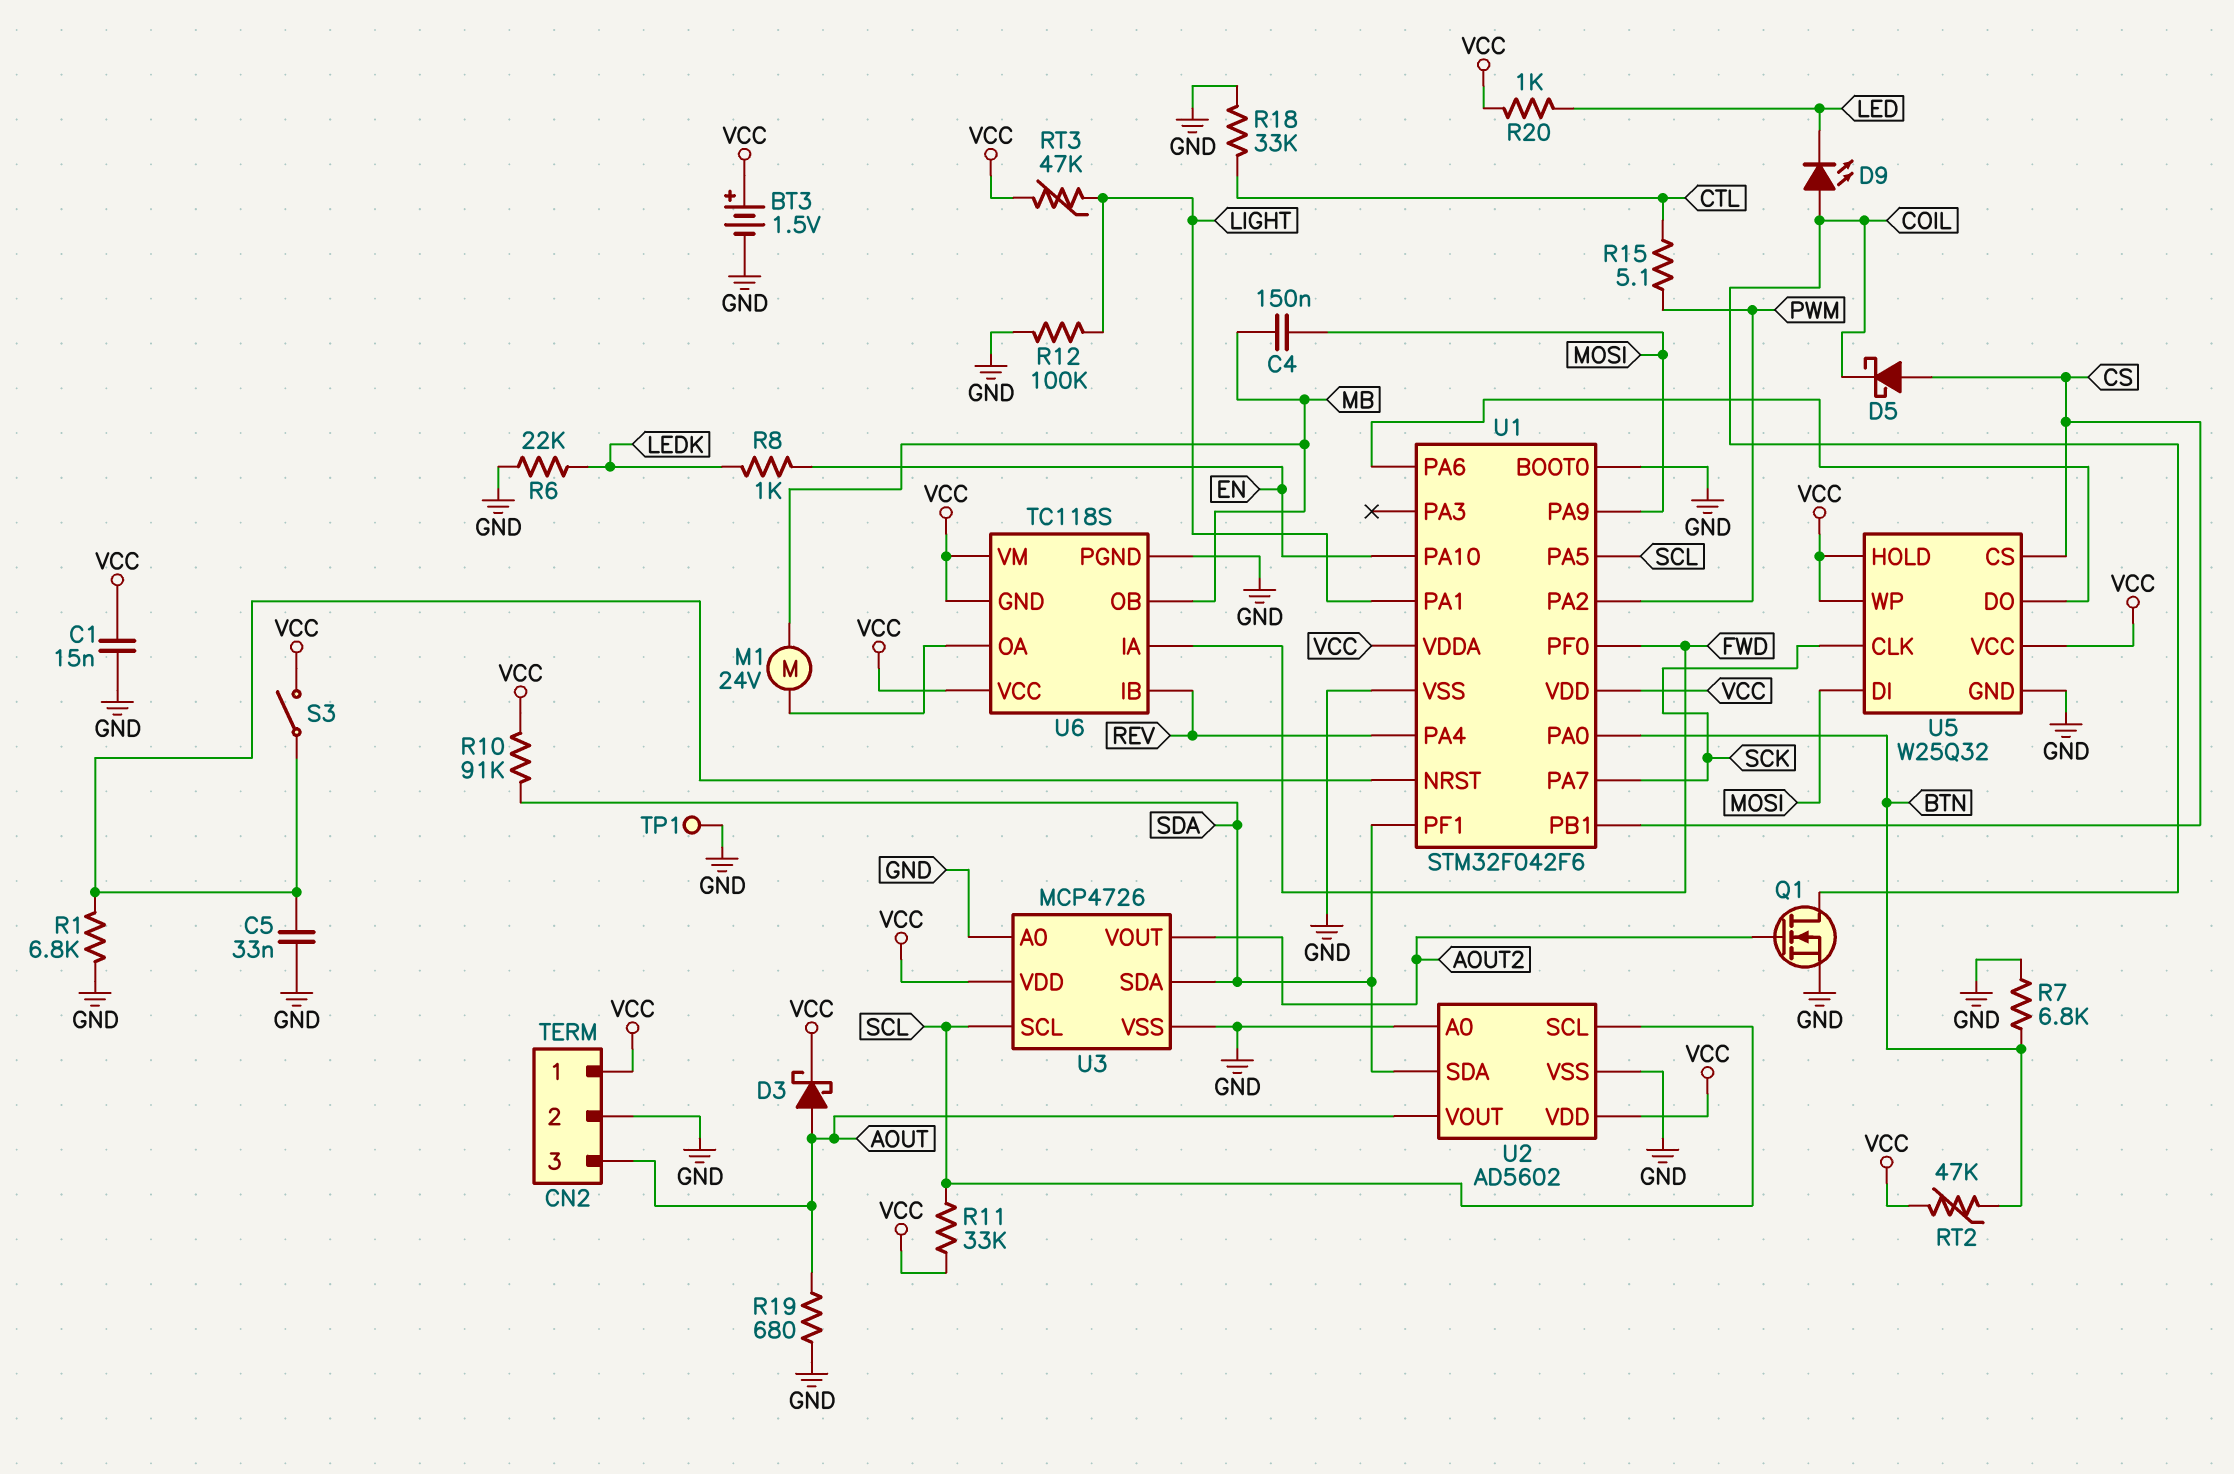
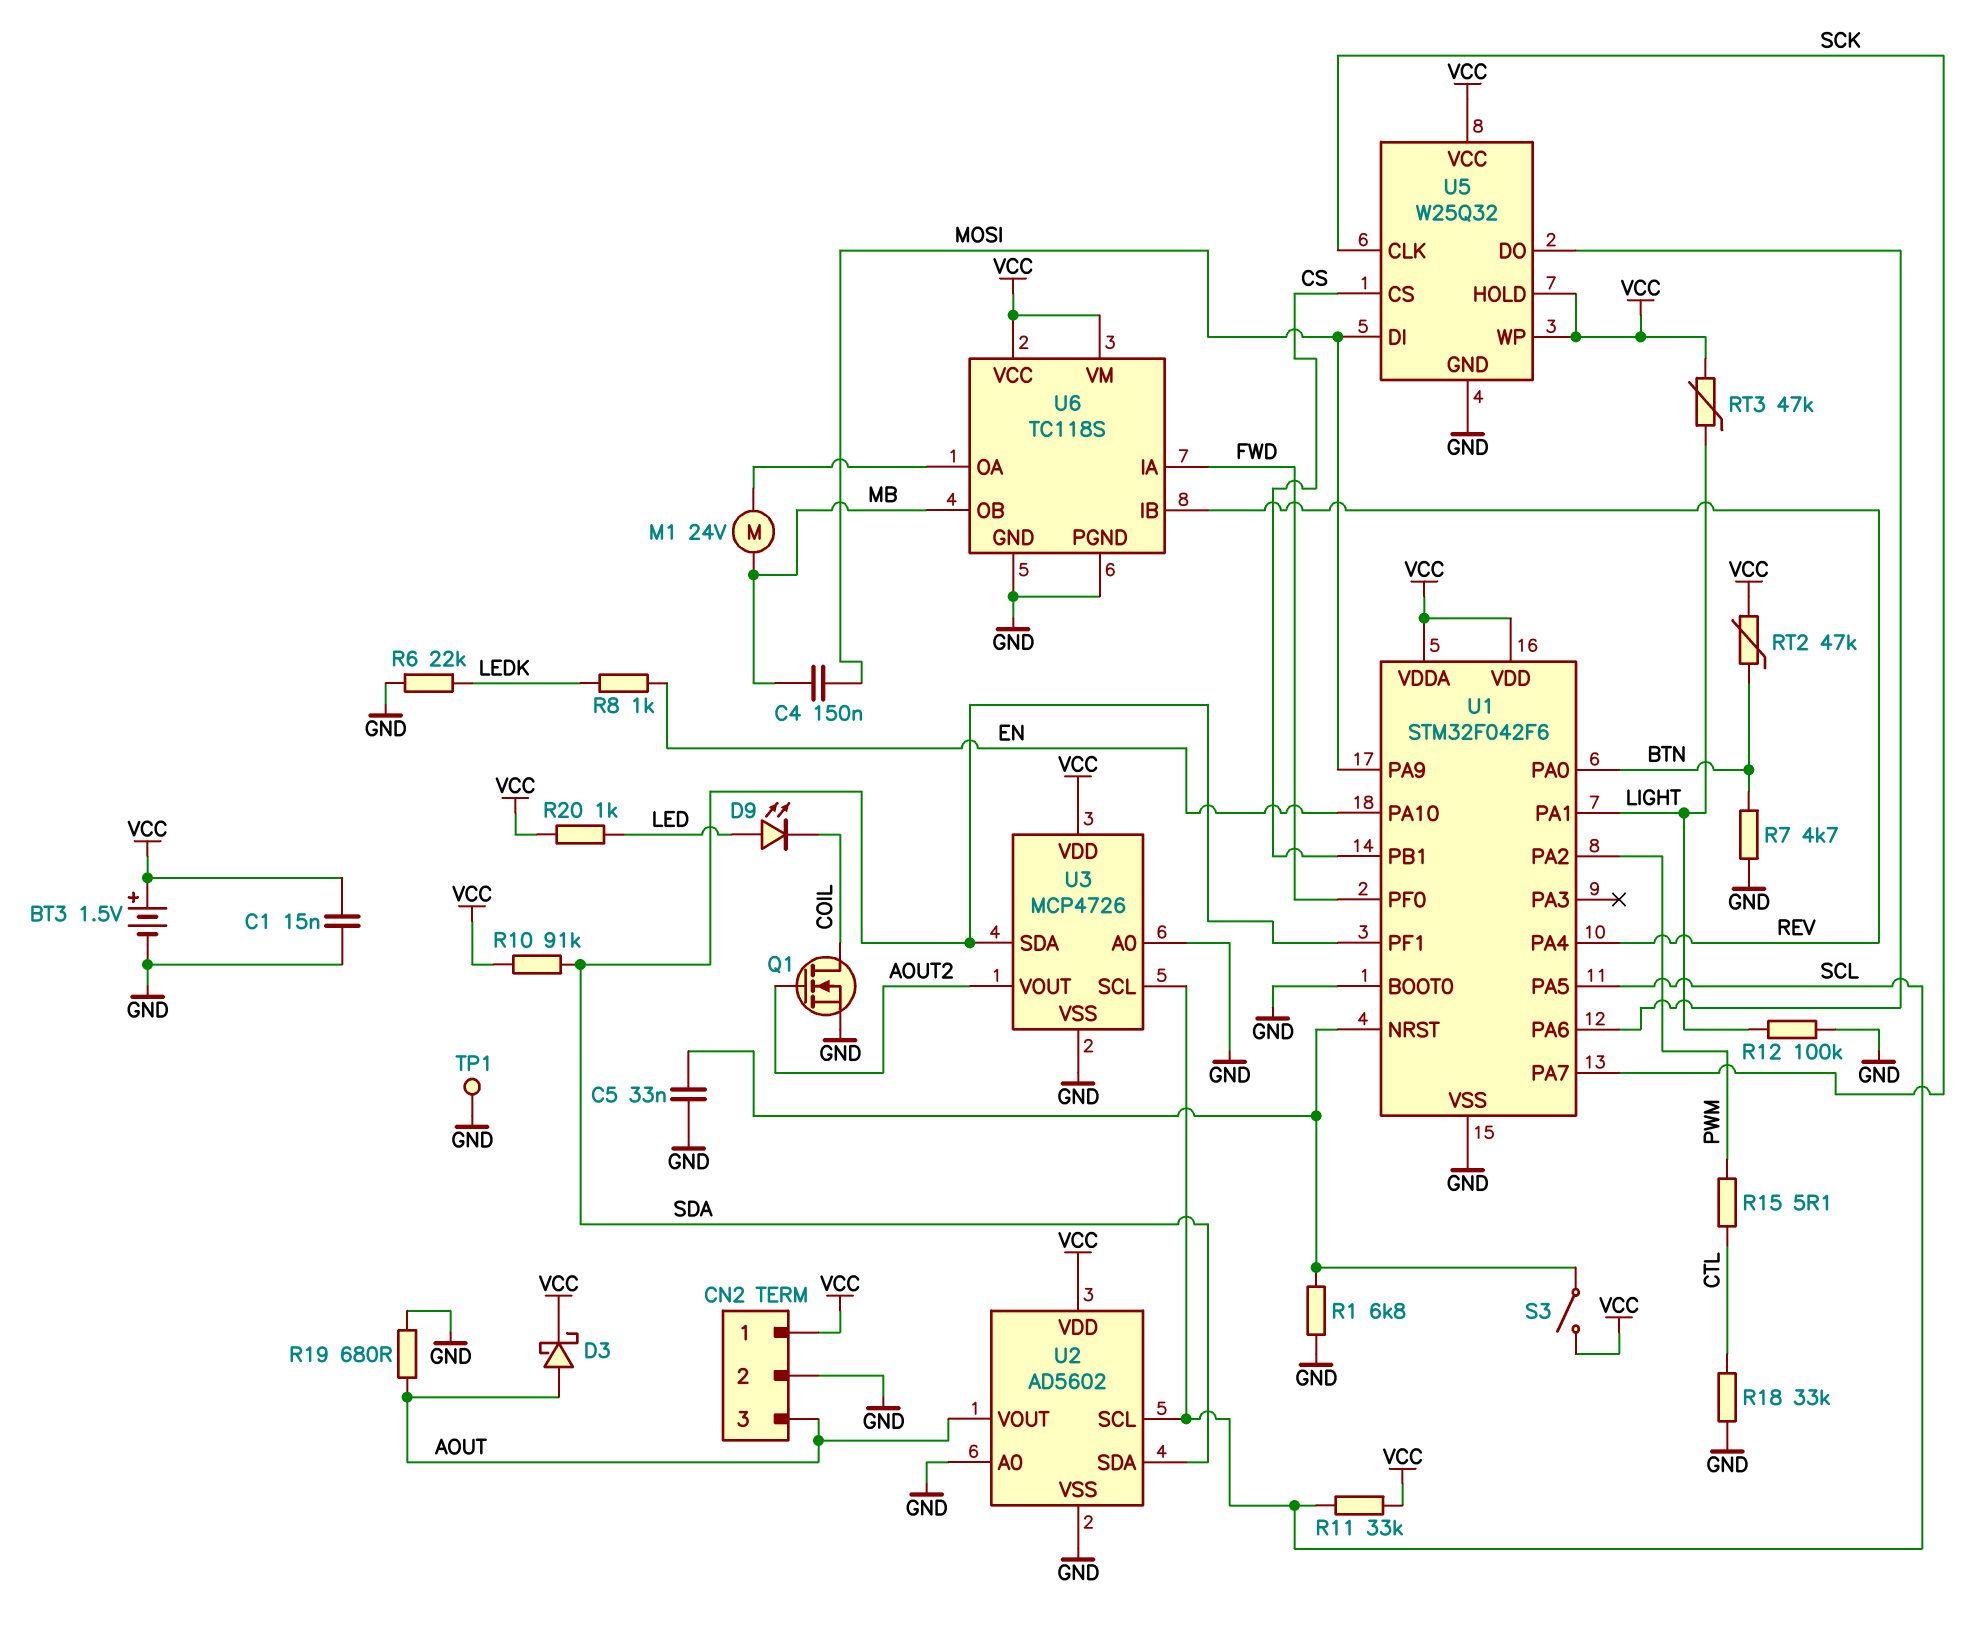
D5: schottky (A CS, K COIL) -> none
D9: LED (A COIL, K LED) -> LED (A LED, K COIL)
R7: 6.8k (BTN, GND) -> 4.7k (BTN, GND)
U6 pin GND: VCC -> GND

